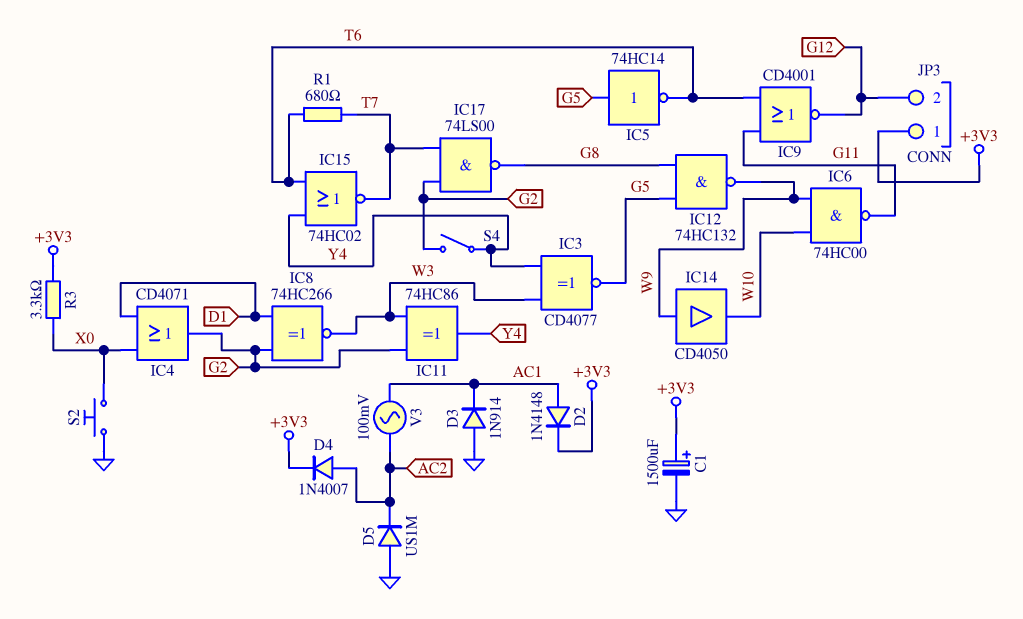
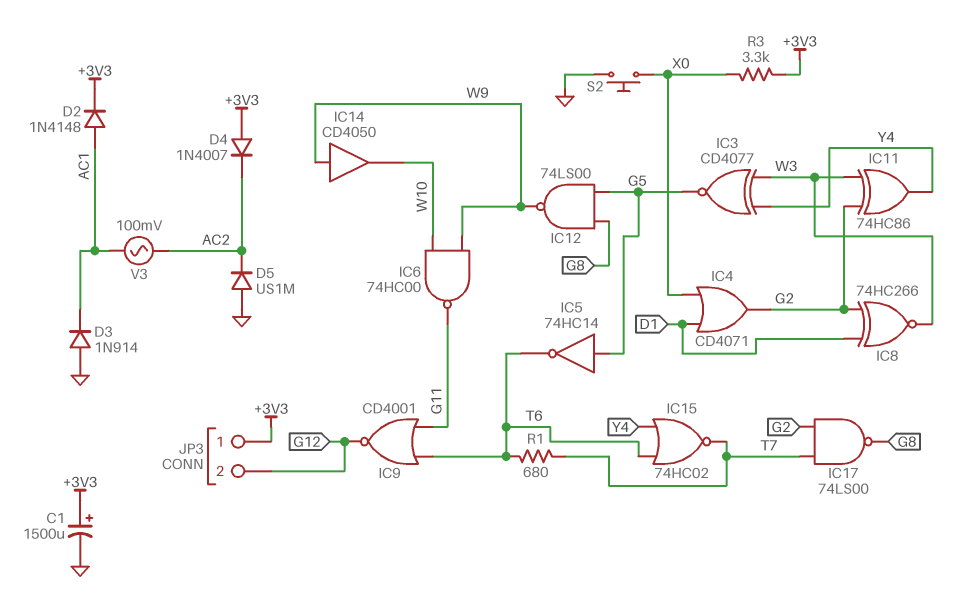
D4: diode 1N4007 (A AC2, K +3V3) -> diode 1N4007 (A +3V3, K AC2)
IC12: NAND 74HC132 (in G5, in G8, out W9) -> NAND 74LS00 (in G5, in G8, out W9)
S4: switch (G2, Y4) -> none

